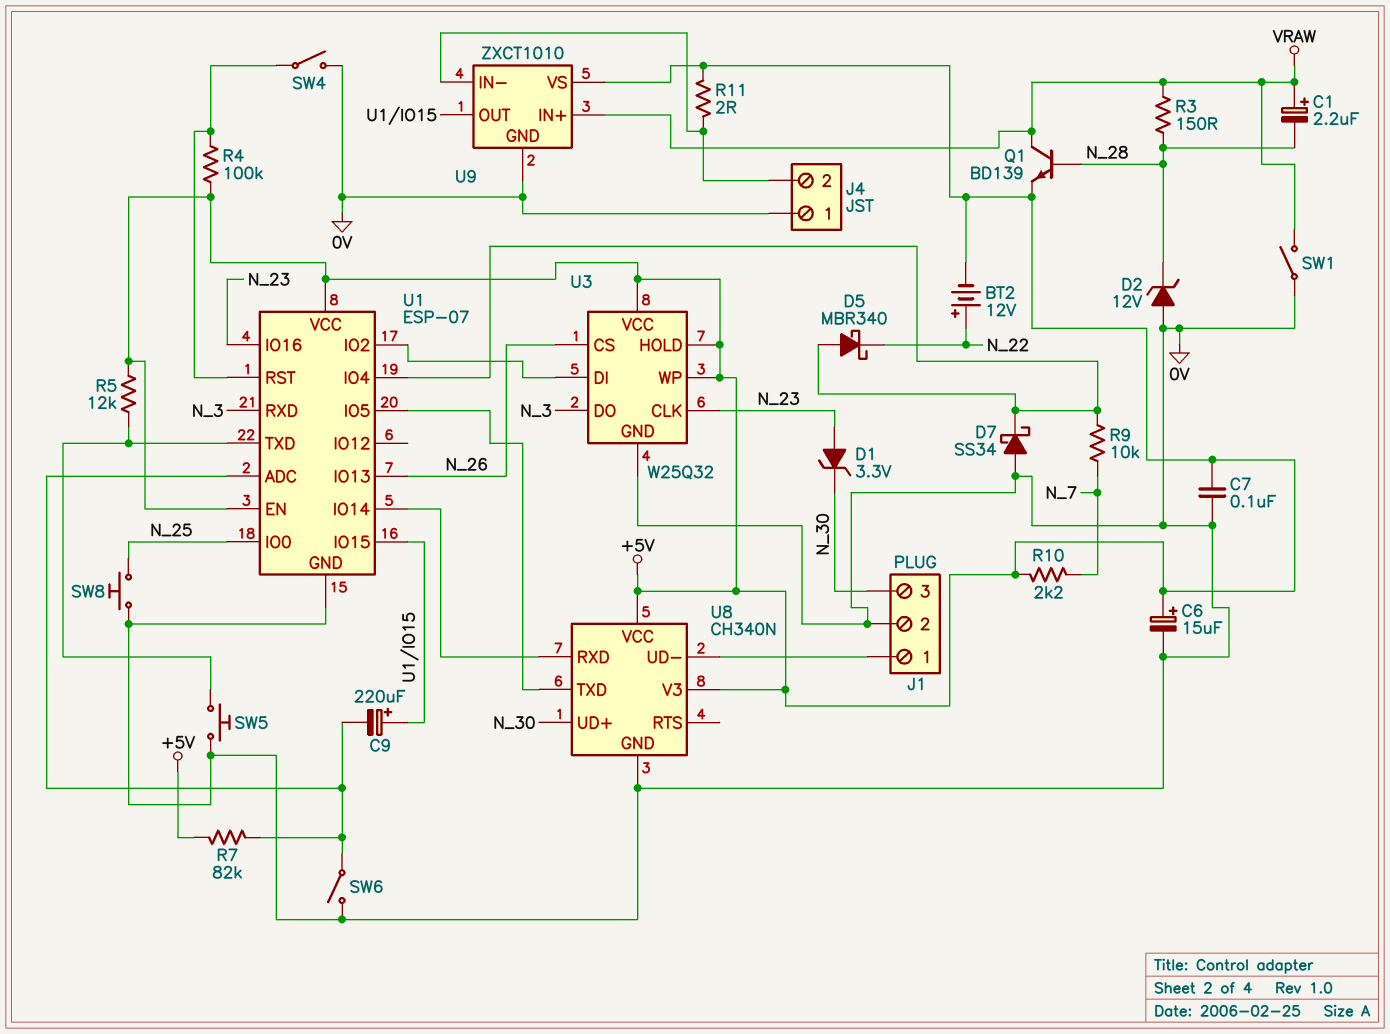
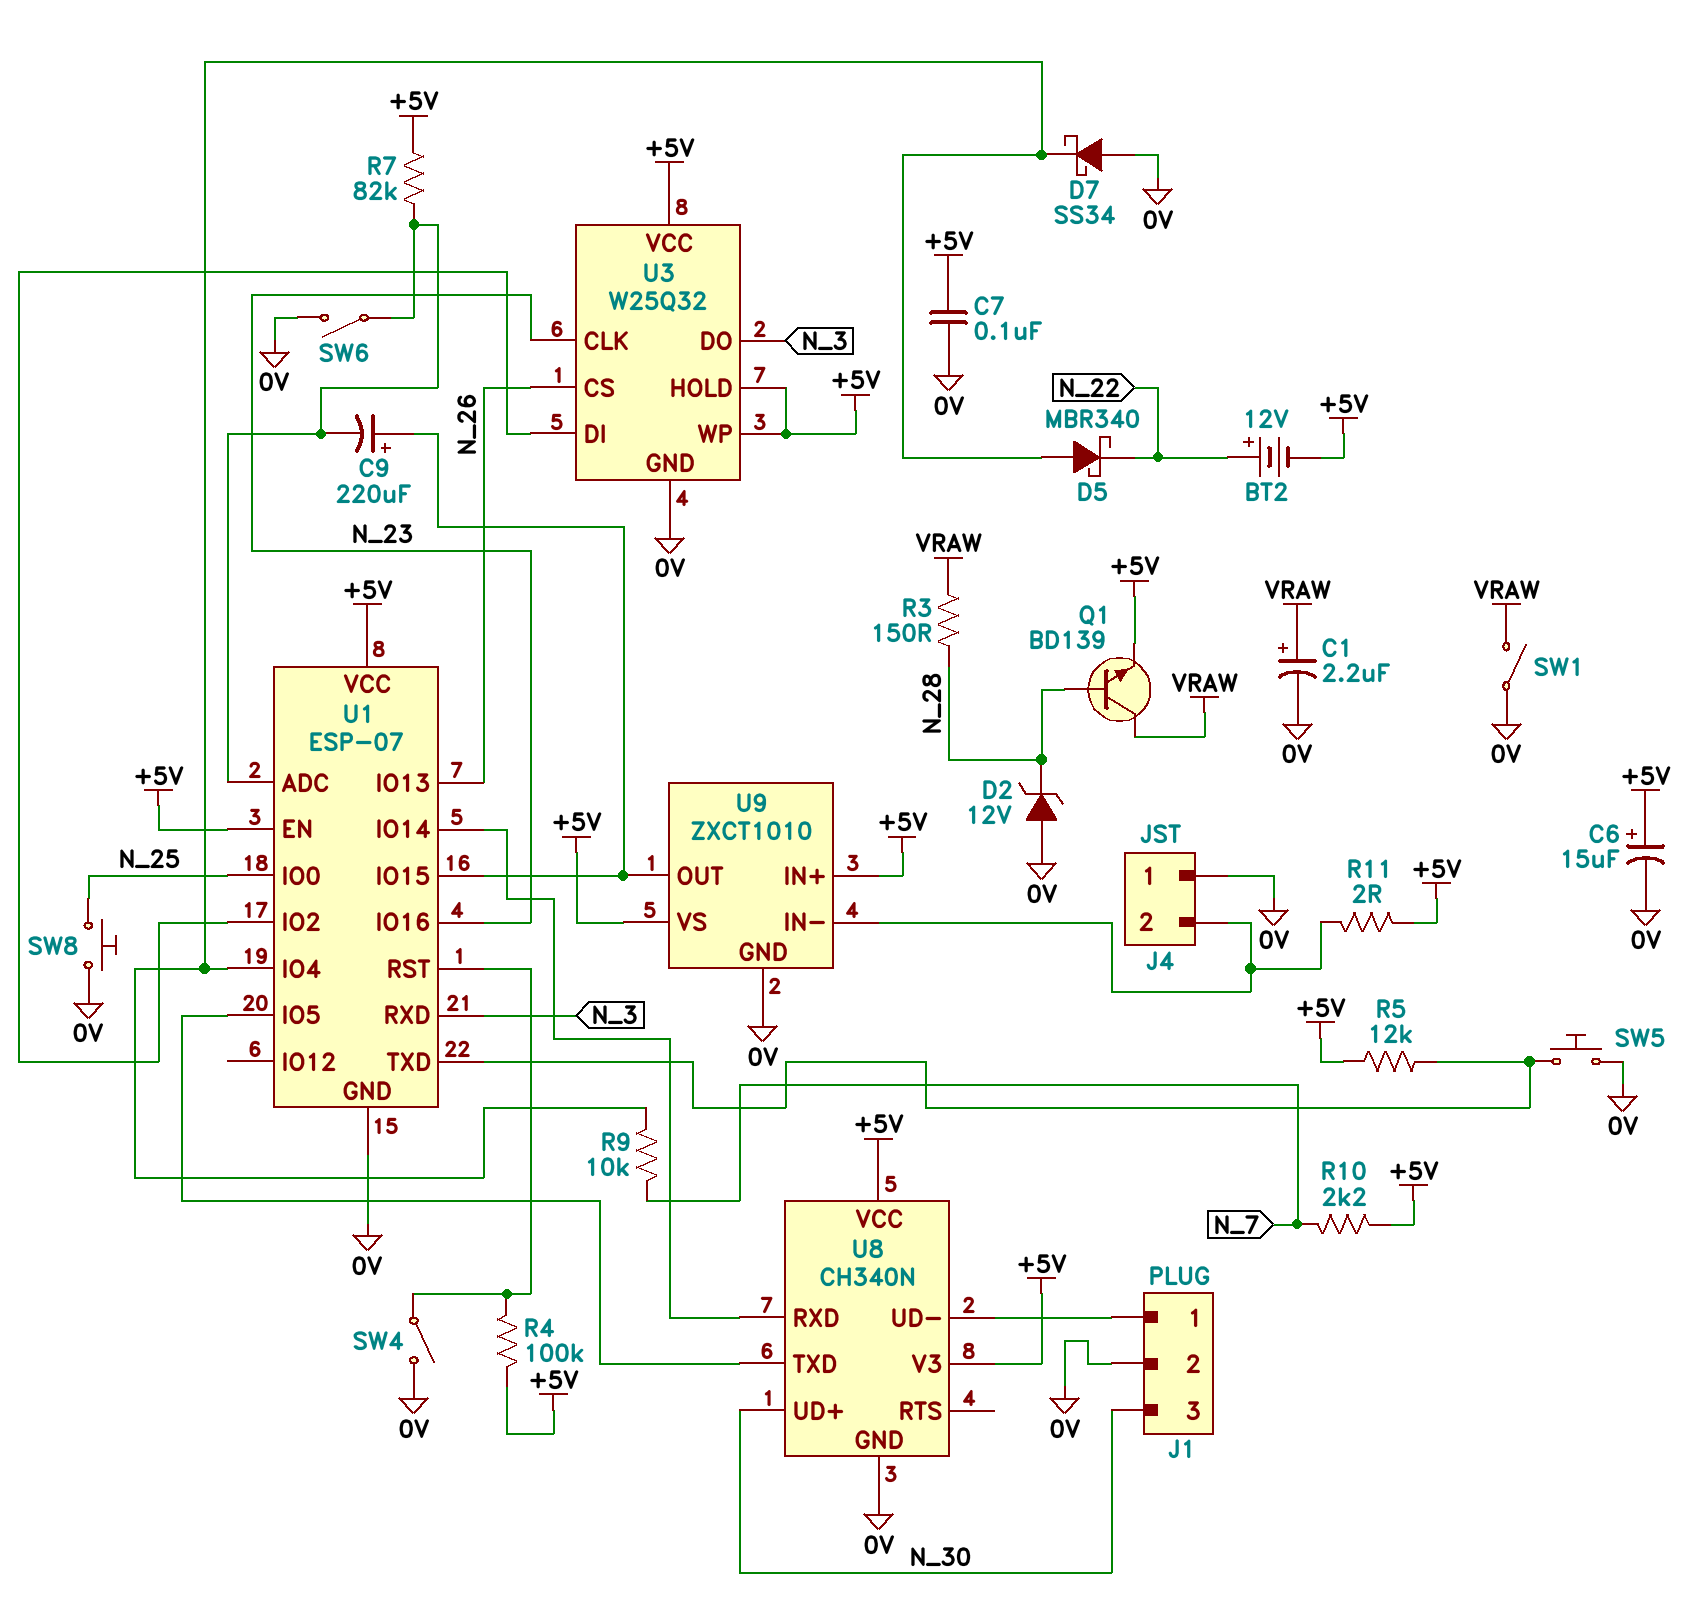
C1: 2.2uF (plus VRAW, minus N_28) -> 2.2uF (plus VRAW, minus 0V)
D1: zener 3.3V (A N_23, K N_30) -> none
U9 pin IN+: VRAW -> +5V

